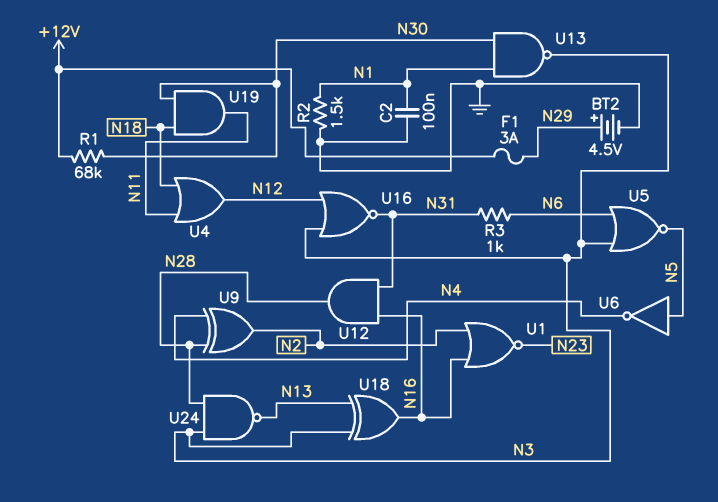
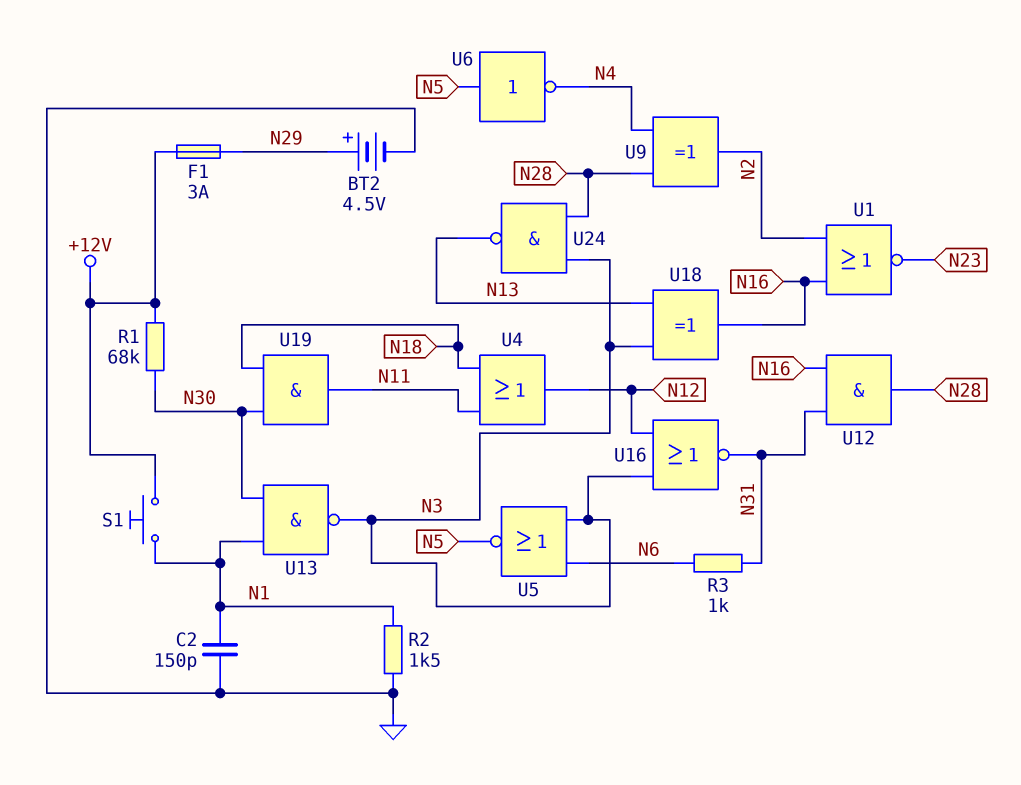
C2: 100nF (GND, N1) -> 150pF (GND, N1)
S1: none -> button (+12V, N1)

